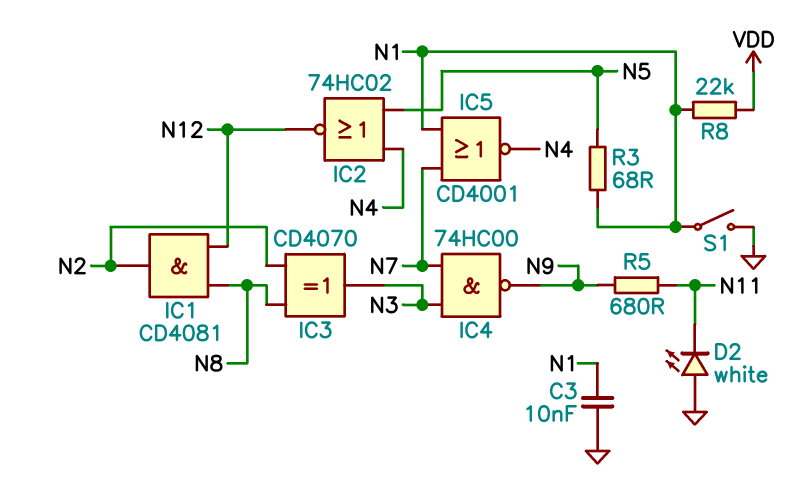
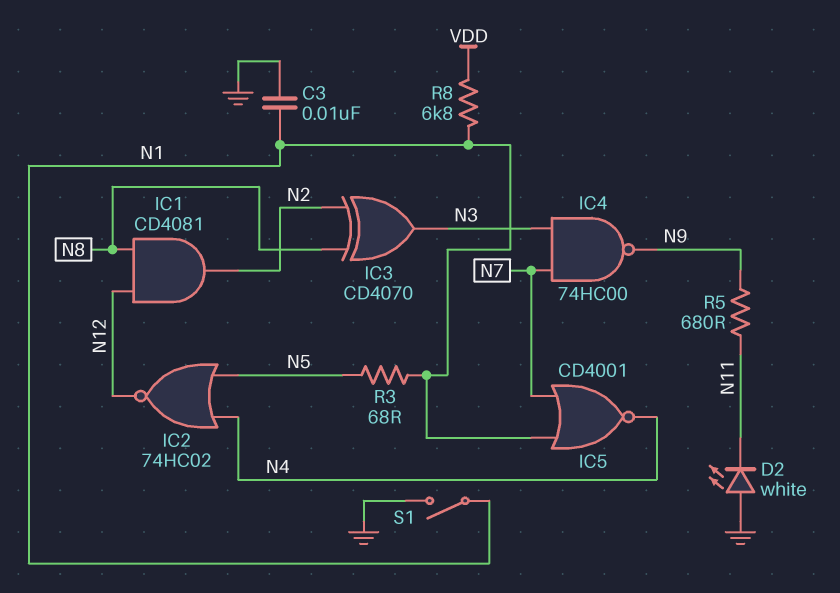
R8: 22k (N1, VDD) -> 6.8k (N1, VDD)

